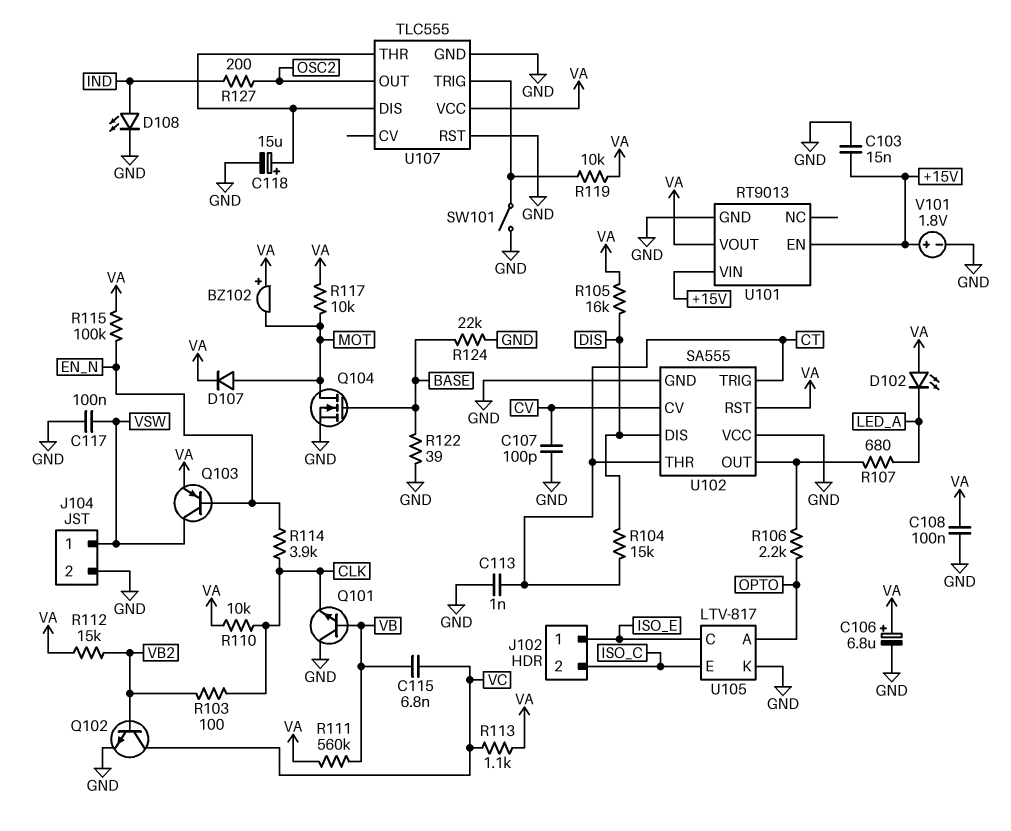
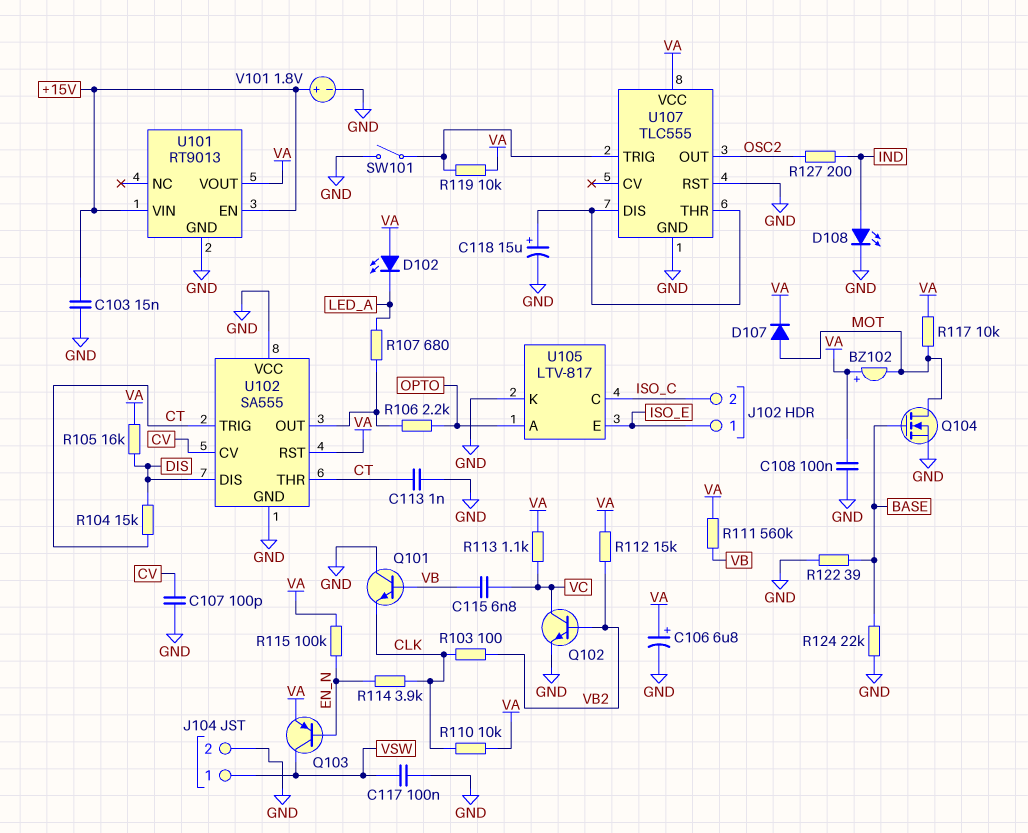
U105 pin C: ISO_E -> ISO_C
U105 pin E: ISO_C -> ISO_E

